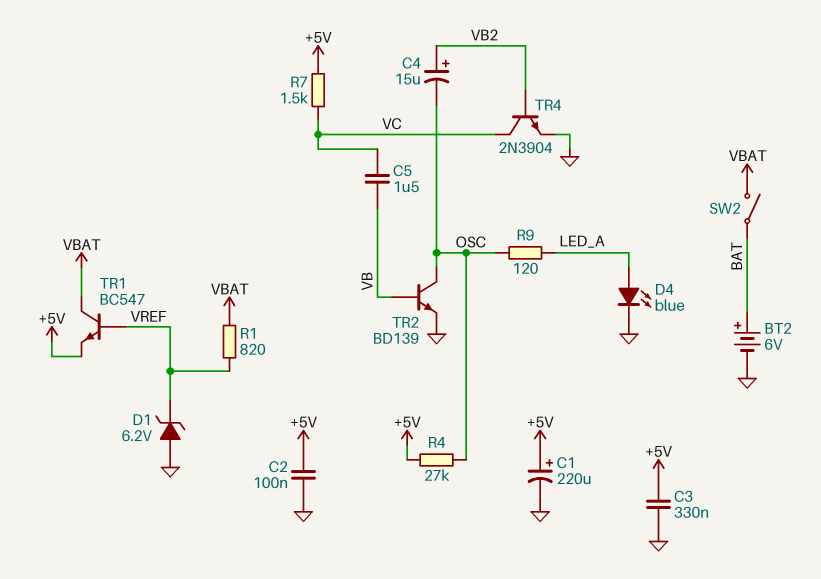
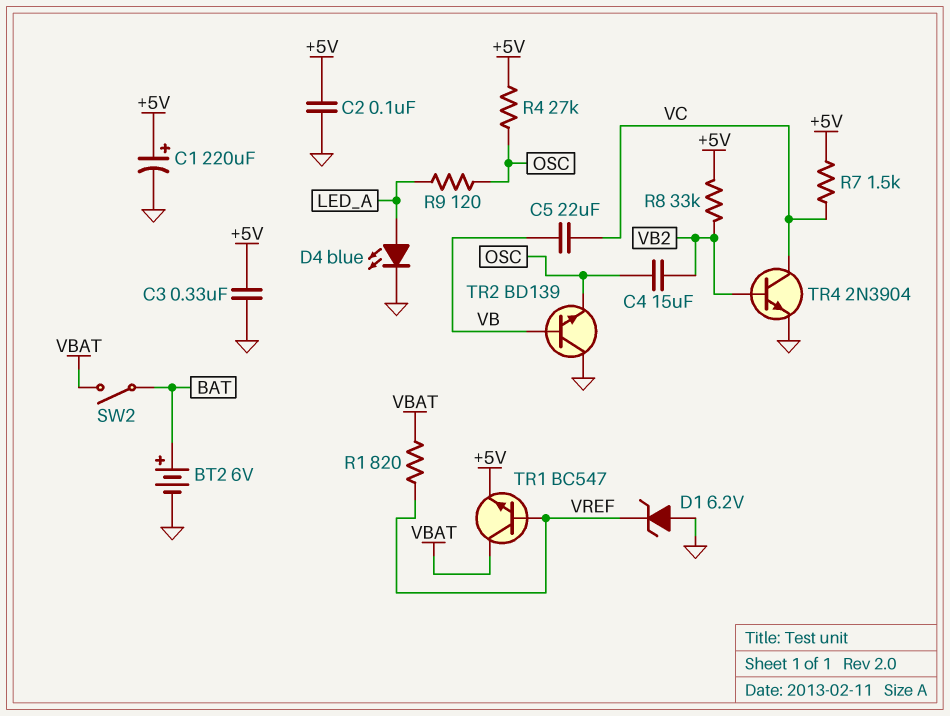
C4: 15uF (plus VB2, minus OSC) -> 15uF (OSC, VB2)
C5: 1.5uF (VB, VC) -> 22uF (VB, VC)
R8: none -> 33k (+5V, VB2)
TR2: NPN BD139 (B VB, C OSC, E GND) -> NPN BD139 (B VB, C GND, E OSC)

